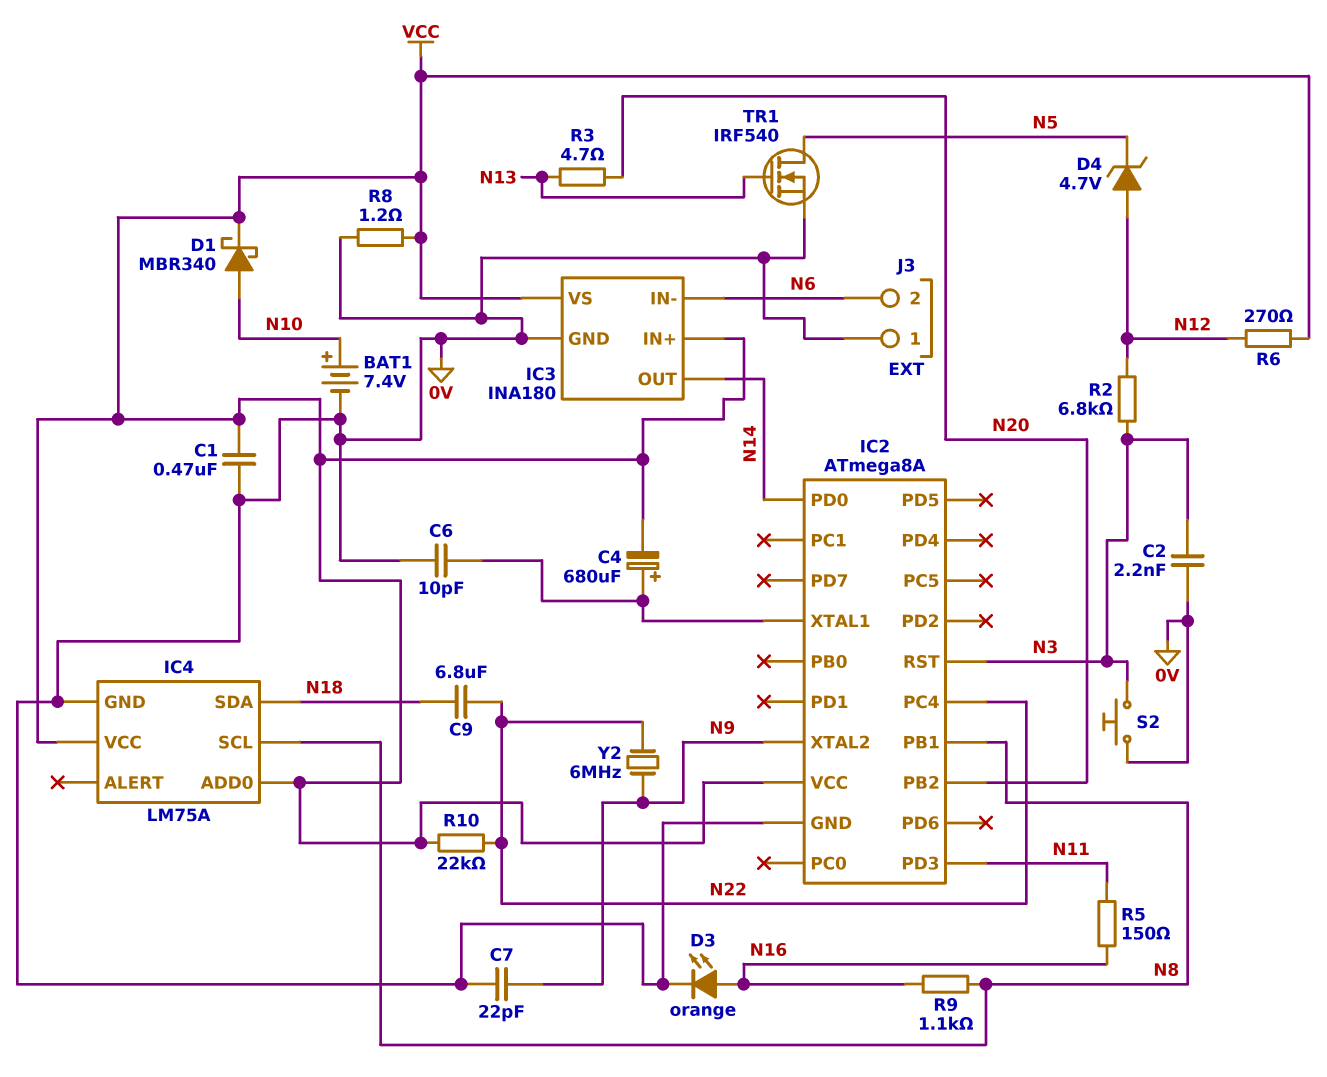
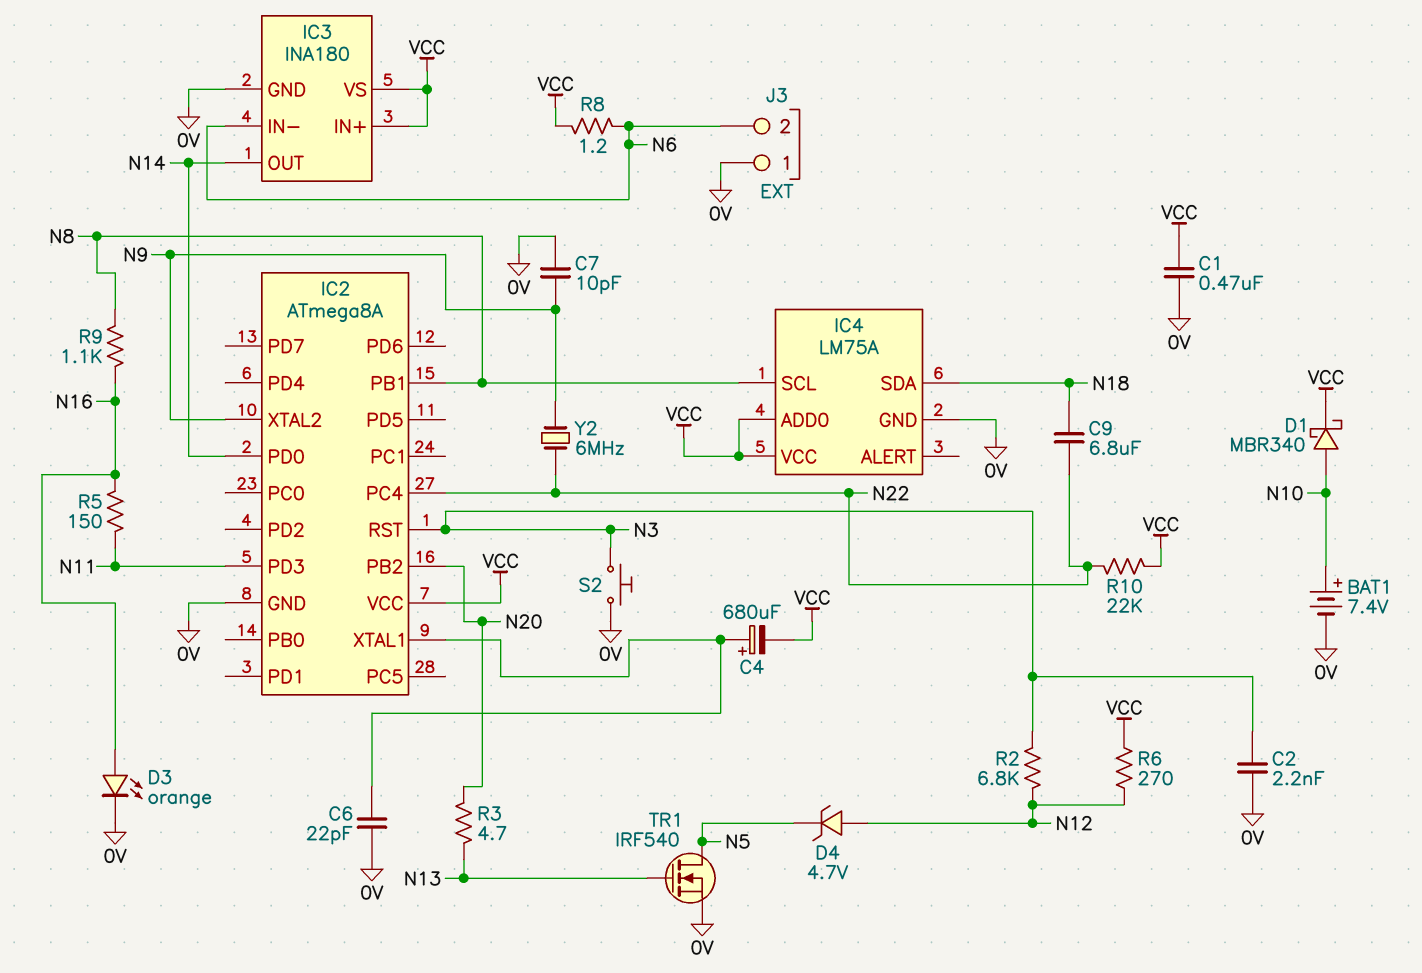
C6: 10pF (0V, IC2/XTAL1) -> 22pF (0V, IC2/XTAL1)
C7: 22pF (0V, N9) -> 10pF (0V, N9)
R8: 1.2 (0V, VCC) -> 1.2 (N6, VCC)

